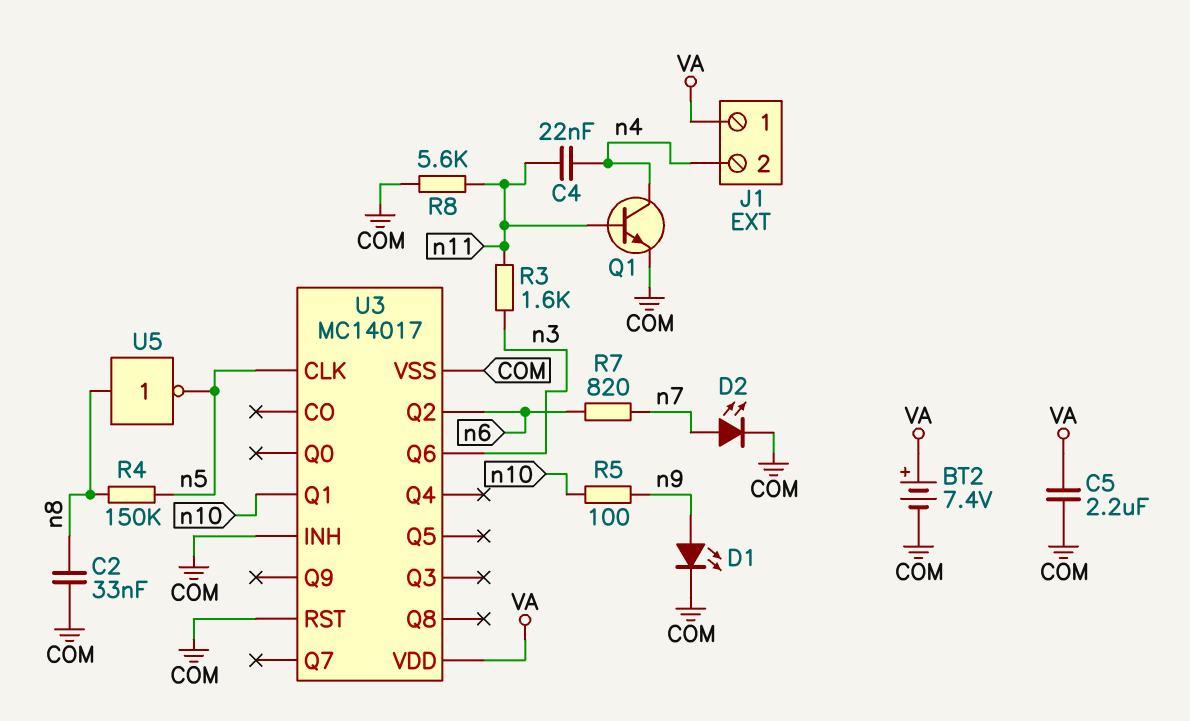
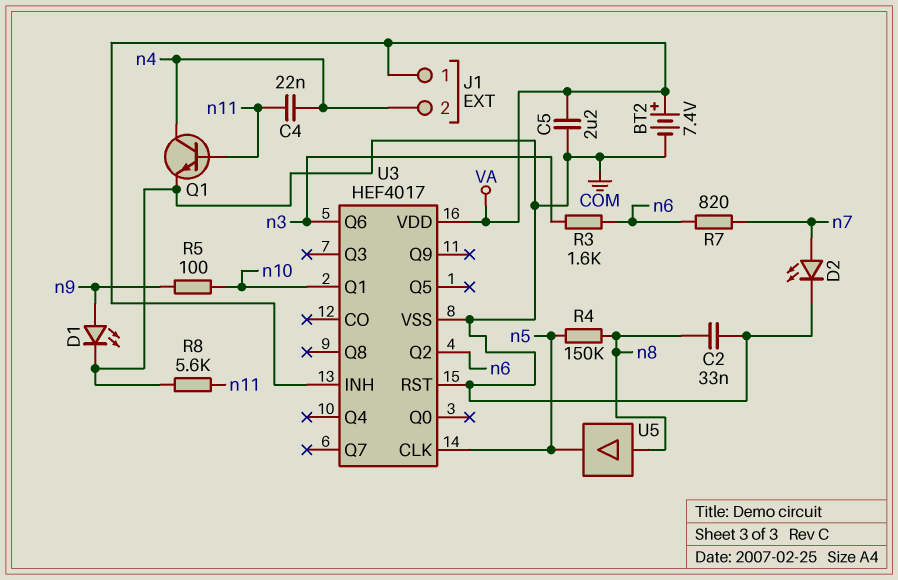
R3: 1.6k (n3, n11) -> 1.6k (n3, n6)
U3: MC14017 -> HEF4017
U3 pin INH: COM -> VA
U5: NOT (in n8, out n5) -> buffer (in n8, out n5)

